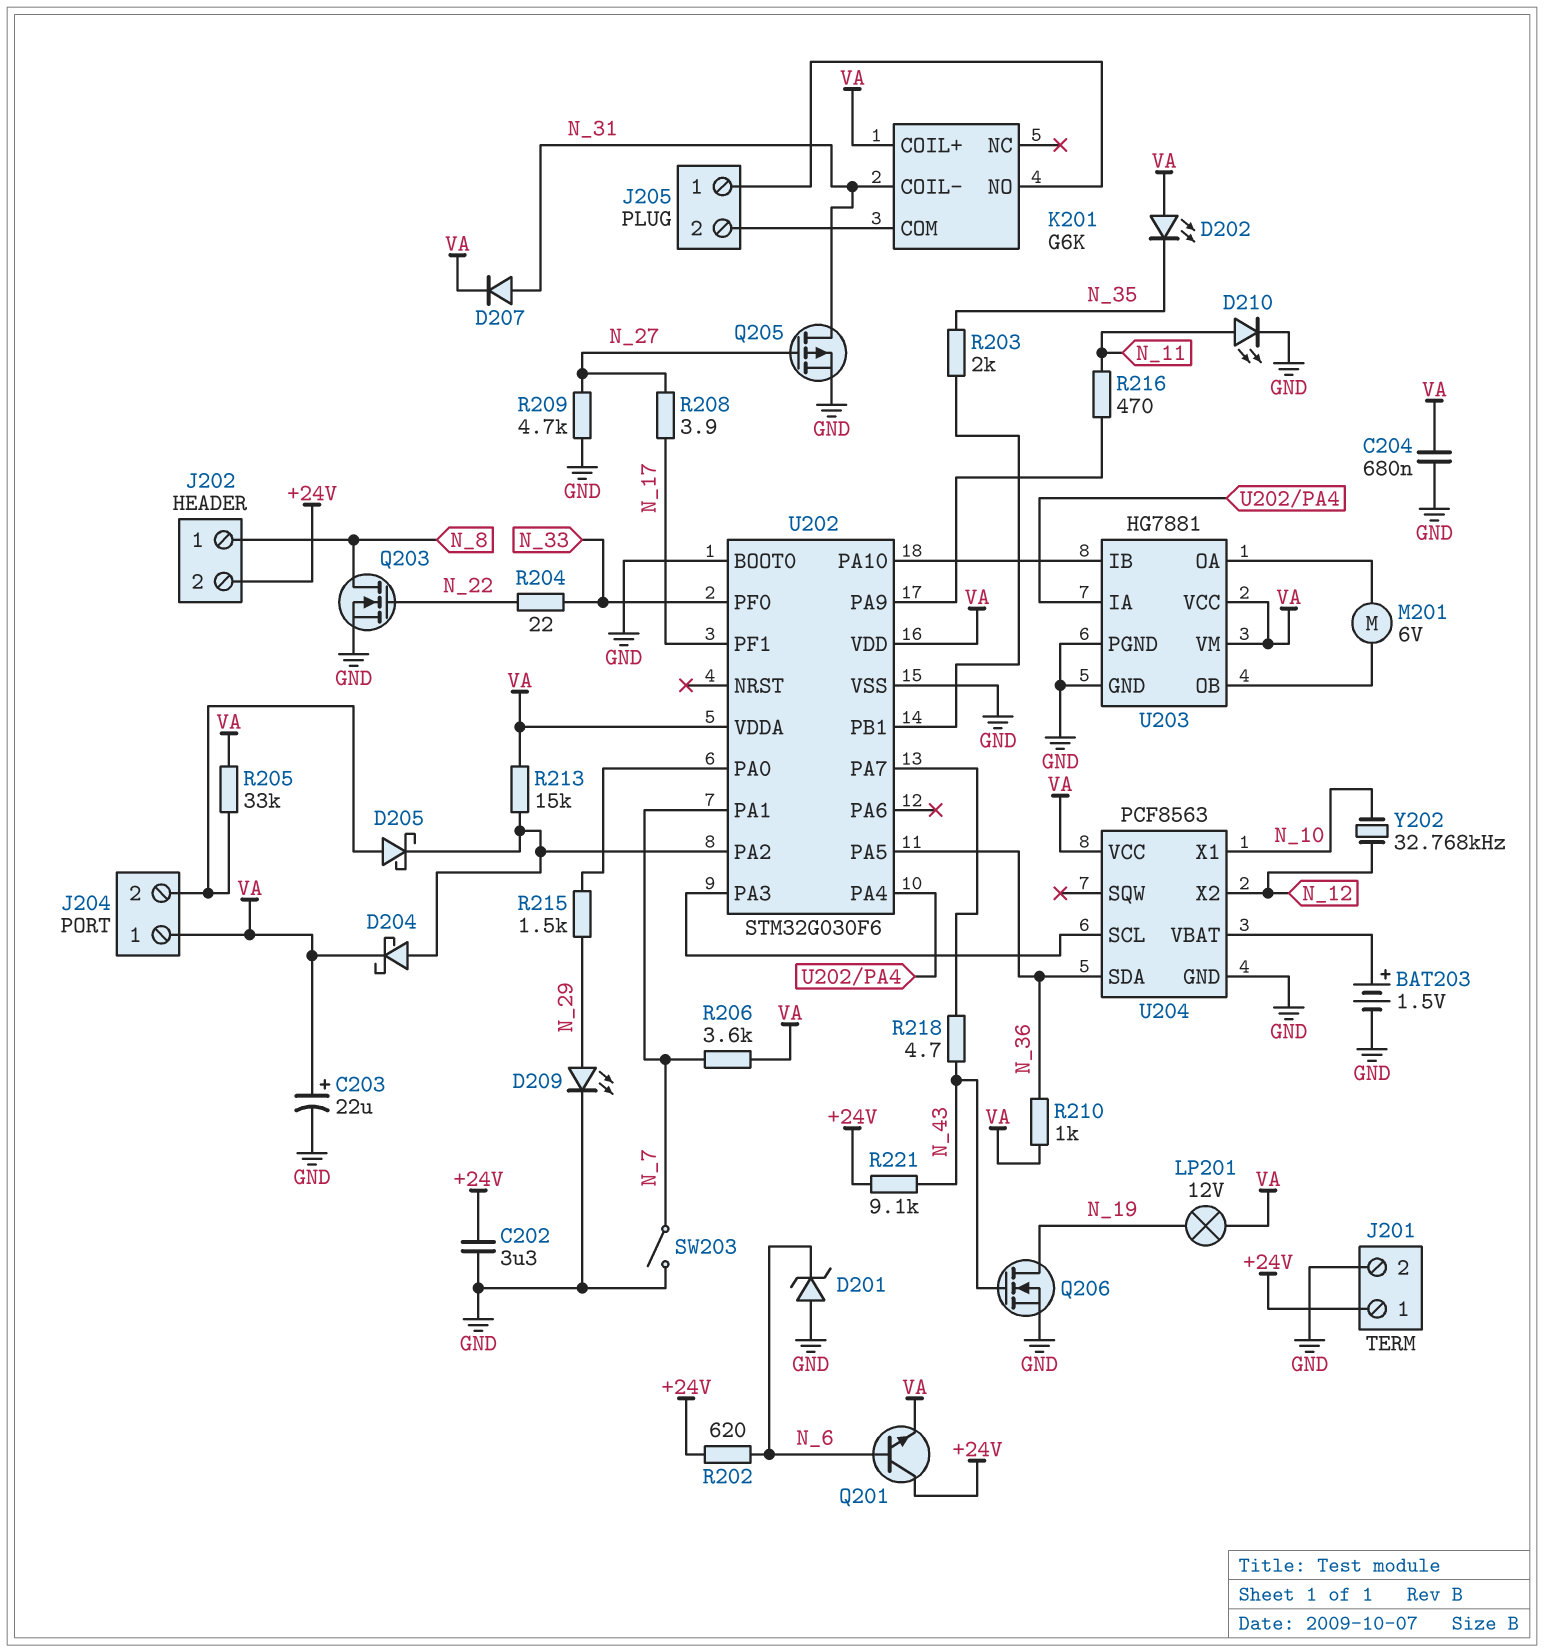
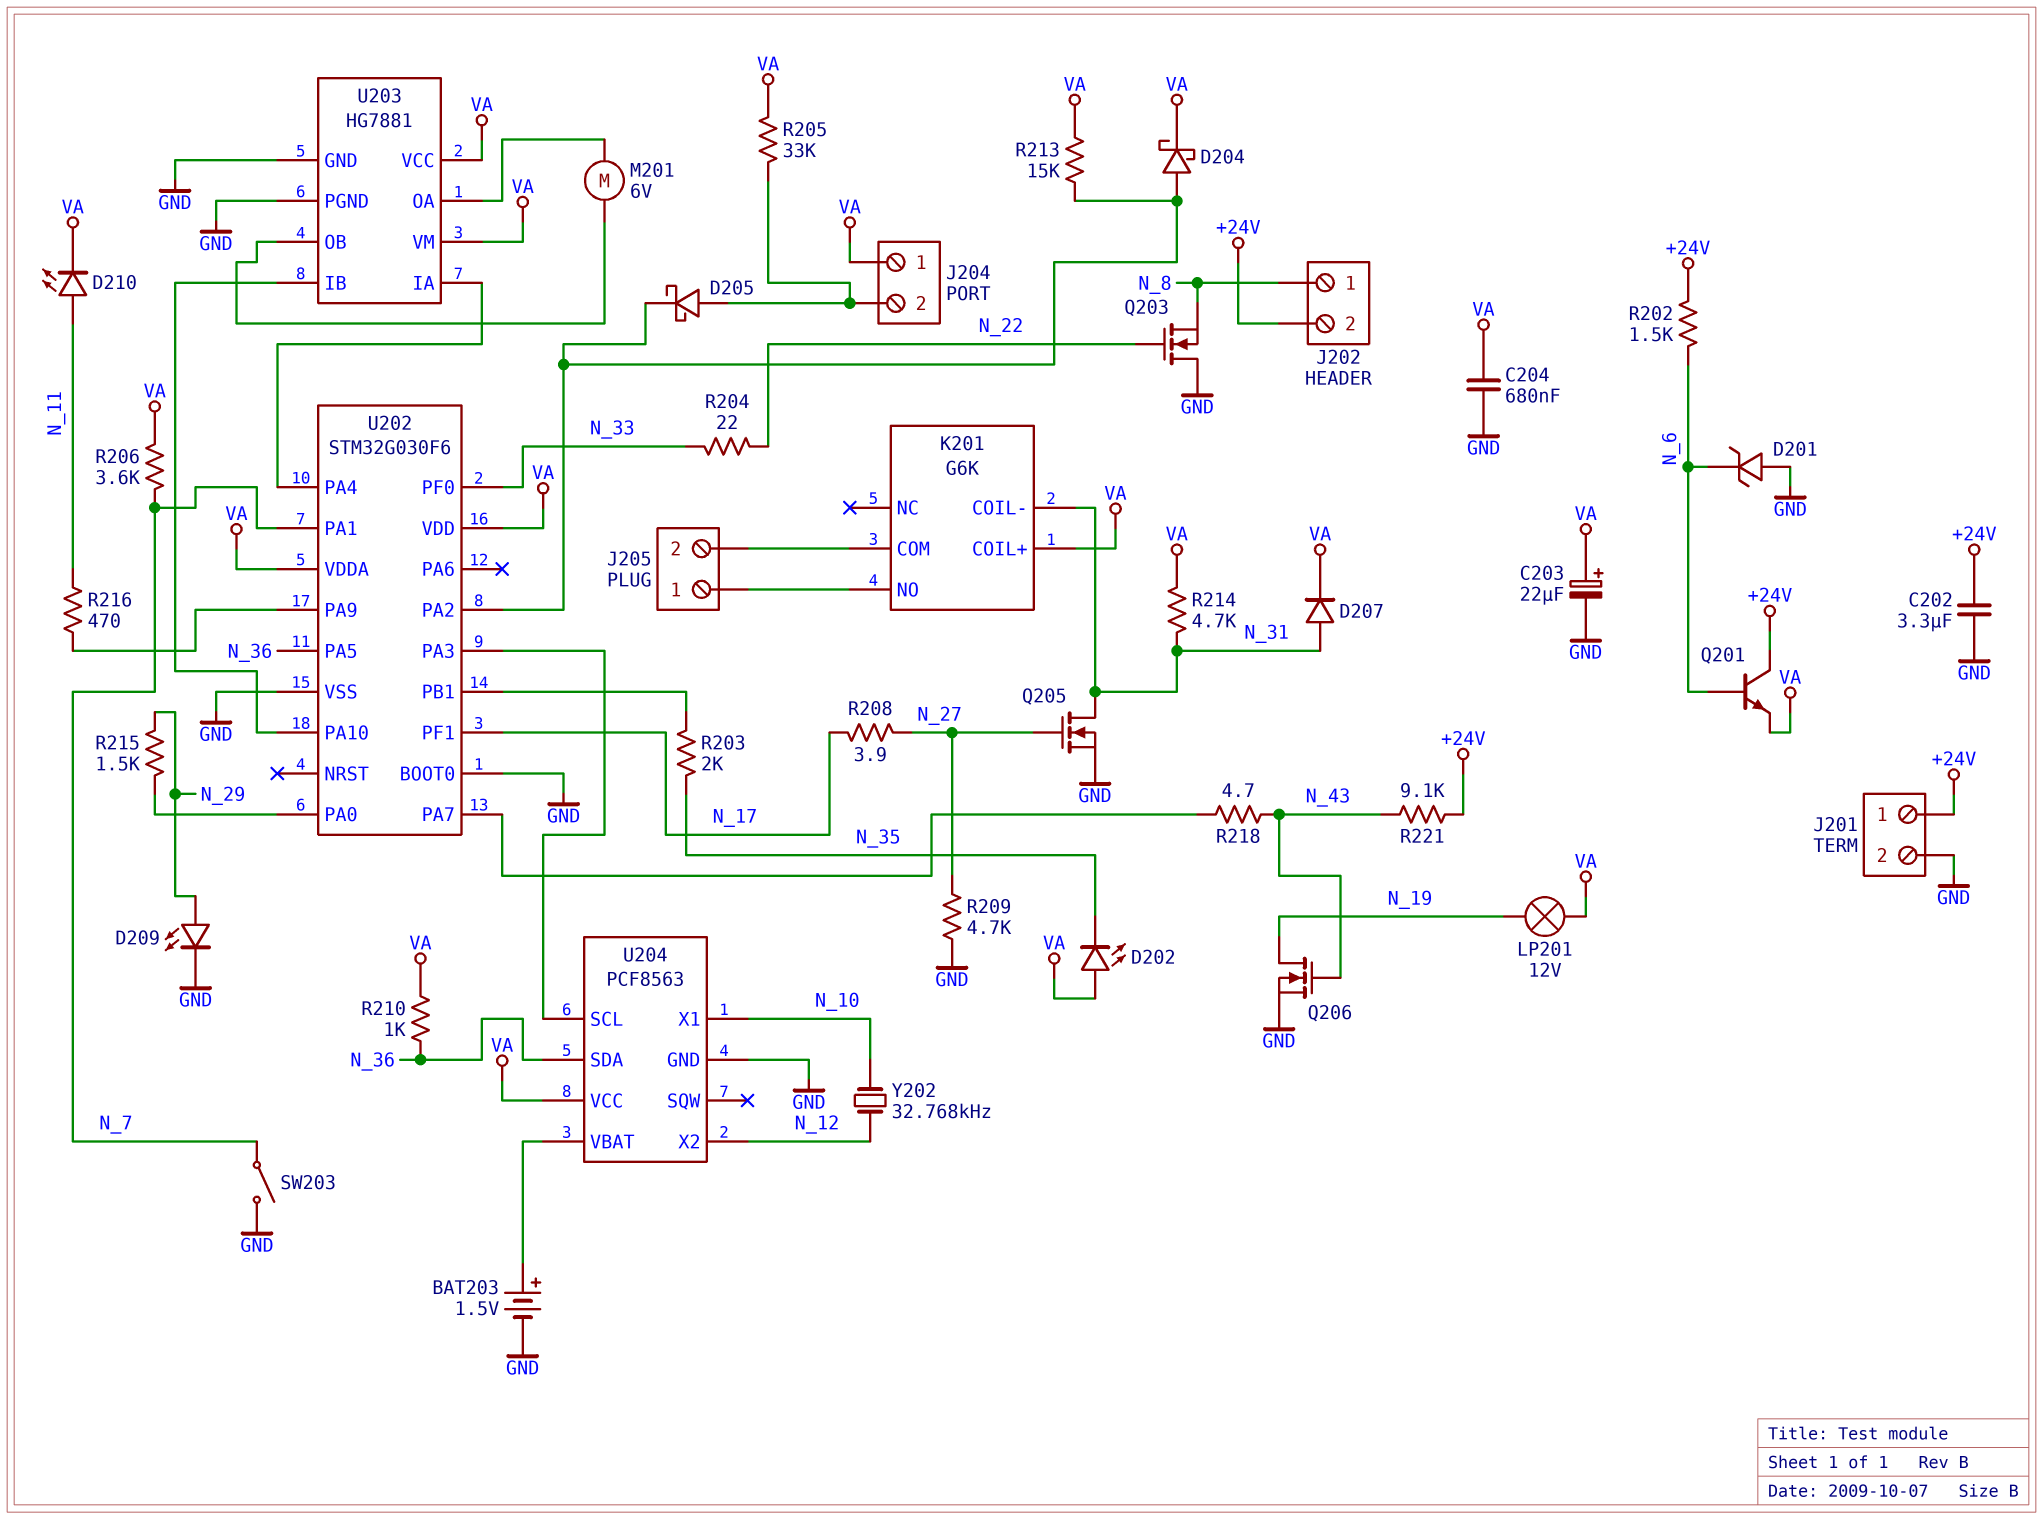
D210: LED (A N_11, K GND) -> LED (A N_11, K VA)
Q203: NMOS (G N_22, D N_8, S GND) -> NMOS (G N_22, D GND, S N_8)
Q205: PMOS (G N_27, D N_31, S GND) -> NMOS (G N_27, D N_31, S GND)
R202: 620 (+24V, N_6) -> 1.5k (+24V, N_6)
R214: none -> 4.7k (N_31, VA)

